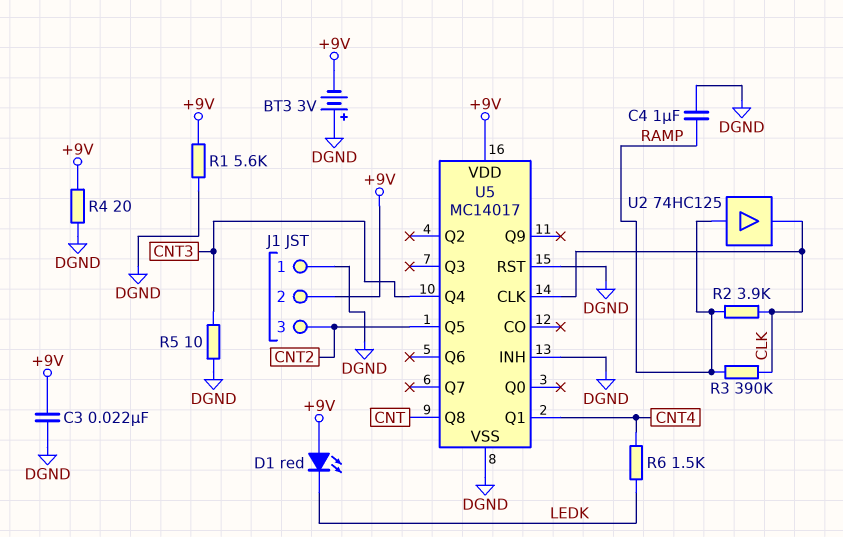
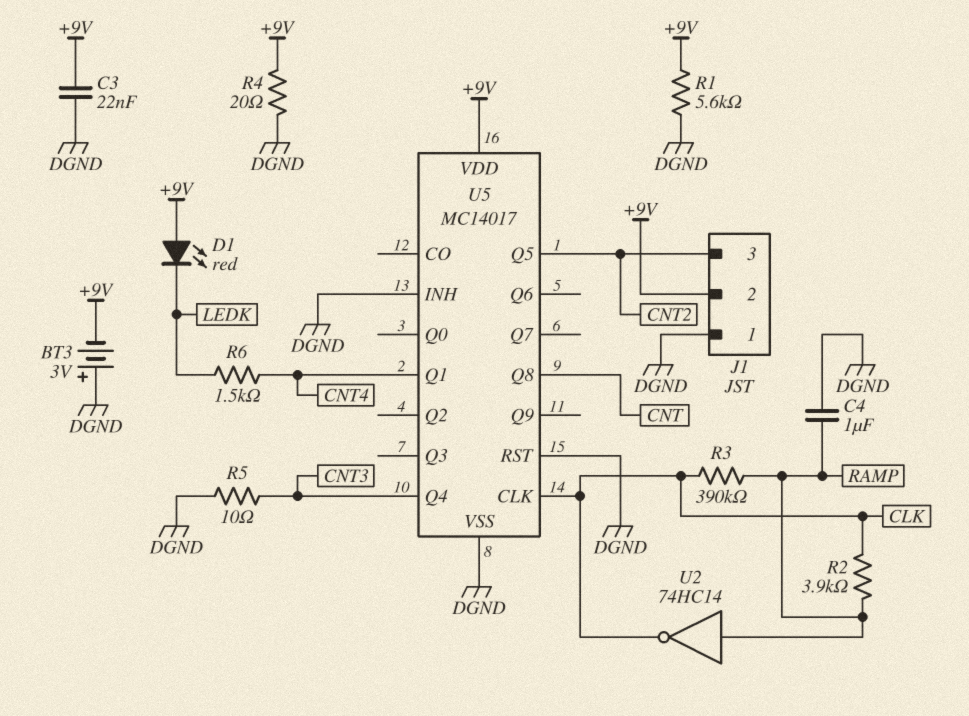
U2: buffer 74HC125 (in RAMP, out CLK) -> NOT 74HC14 (in RAMP, out CLK)

